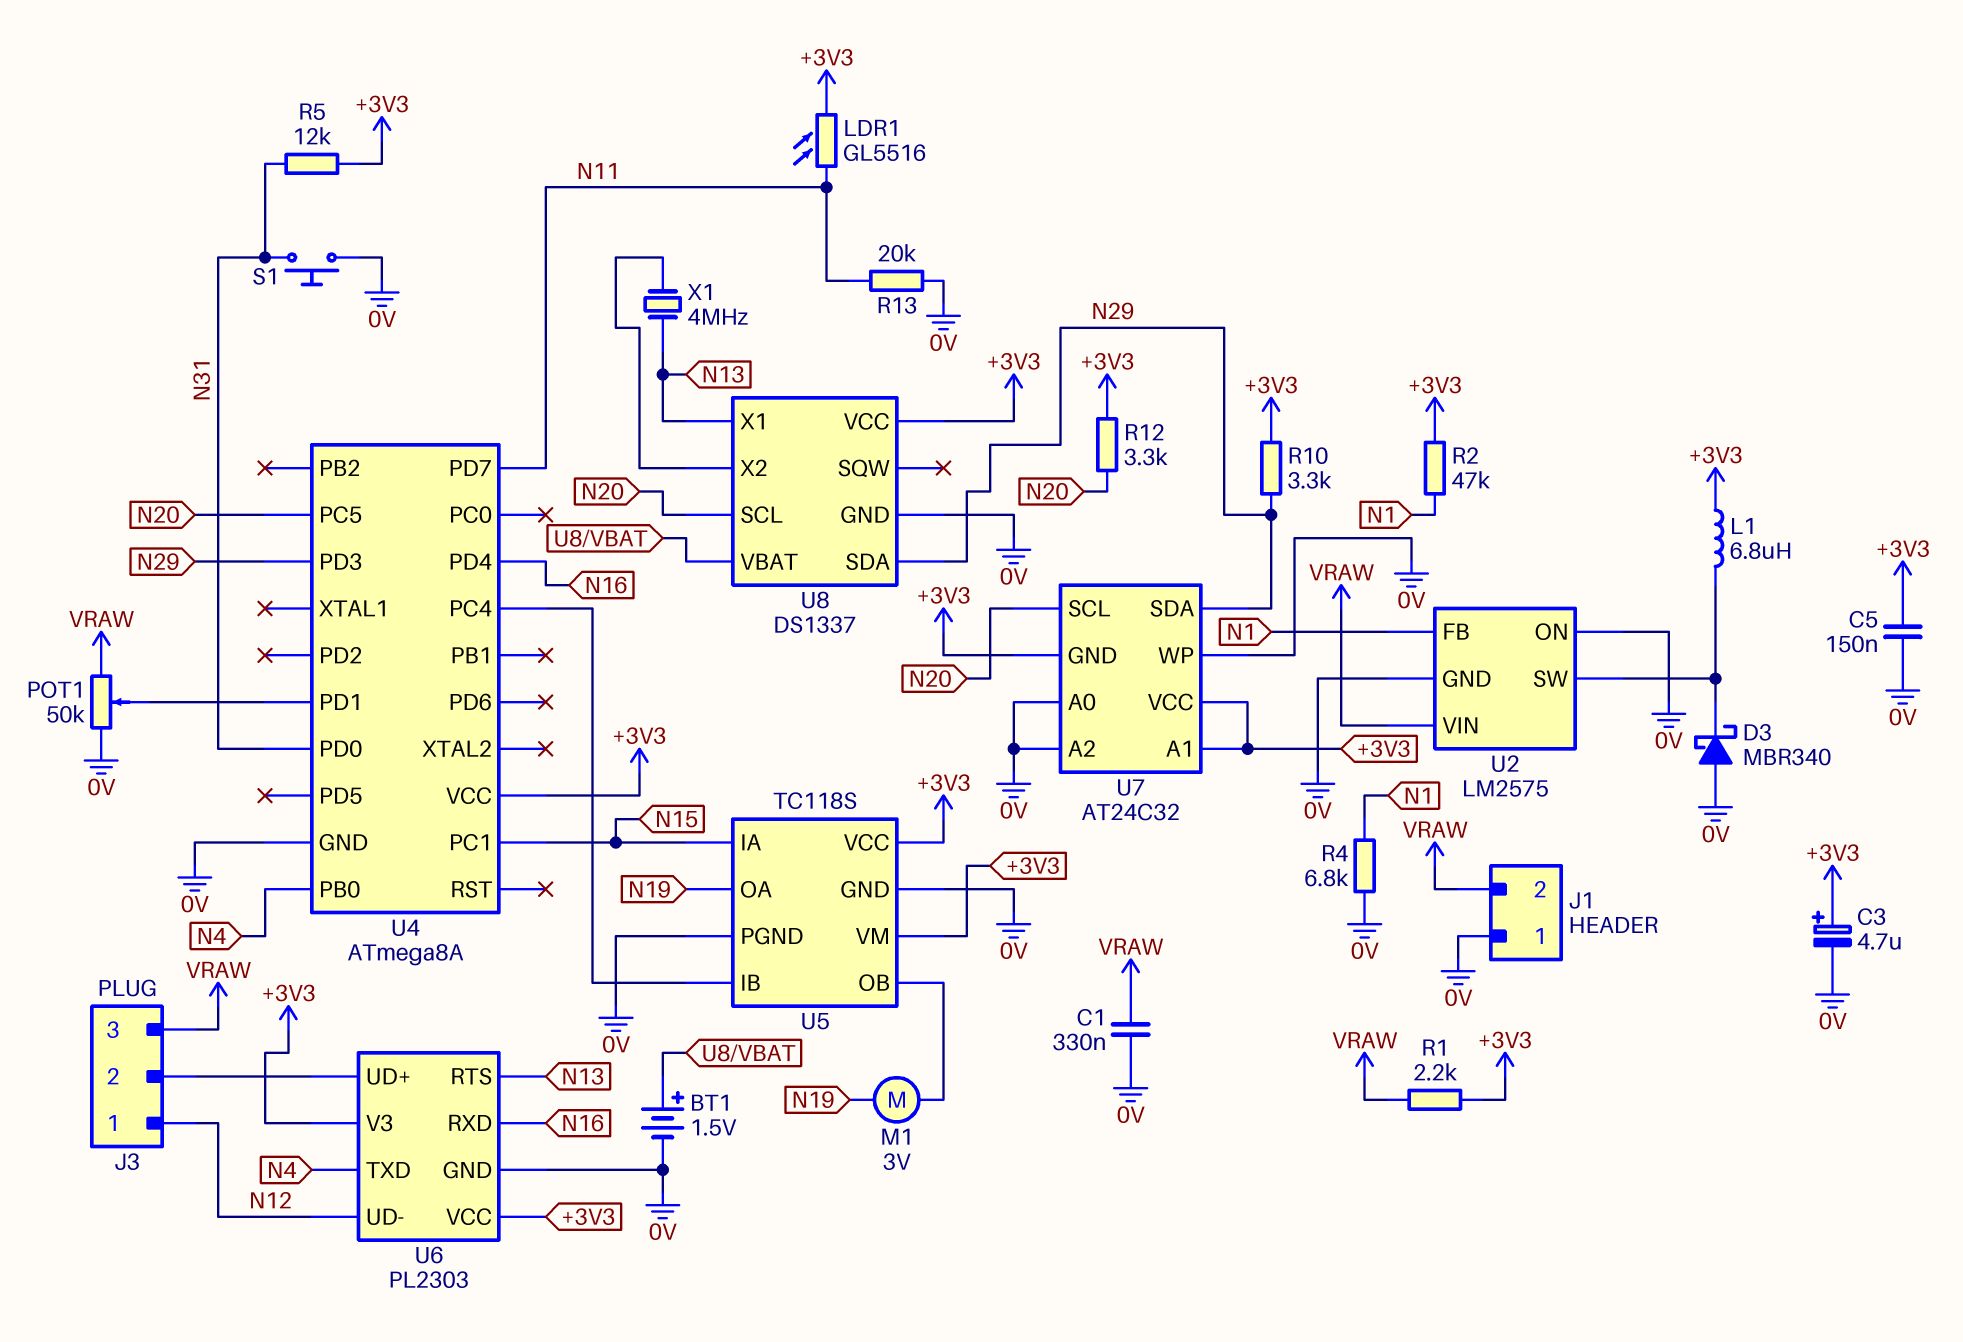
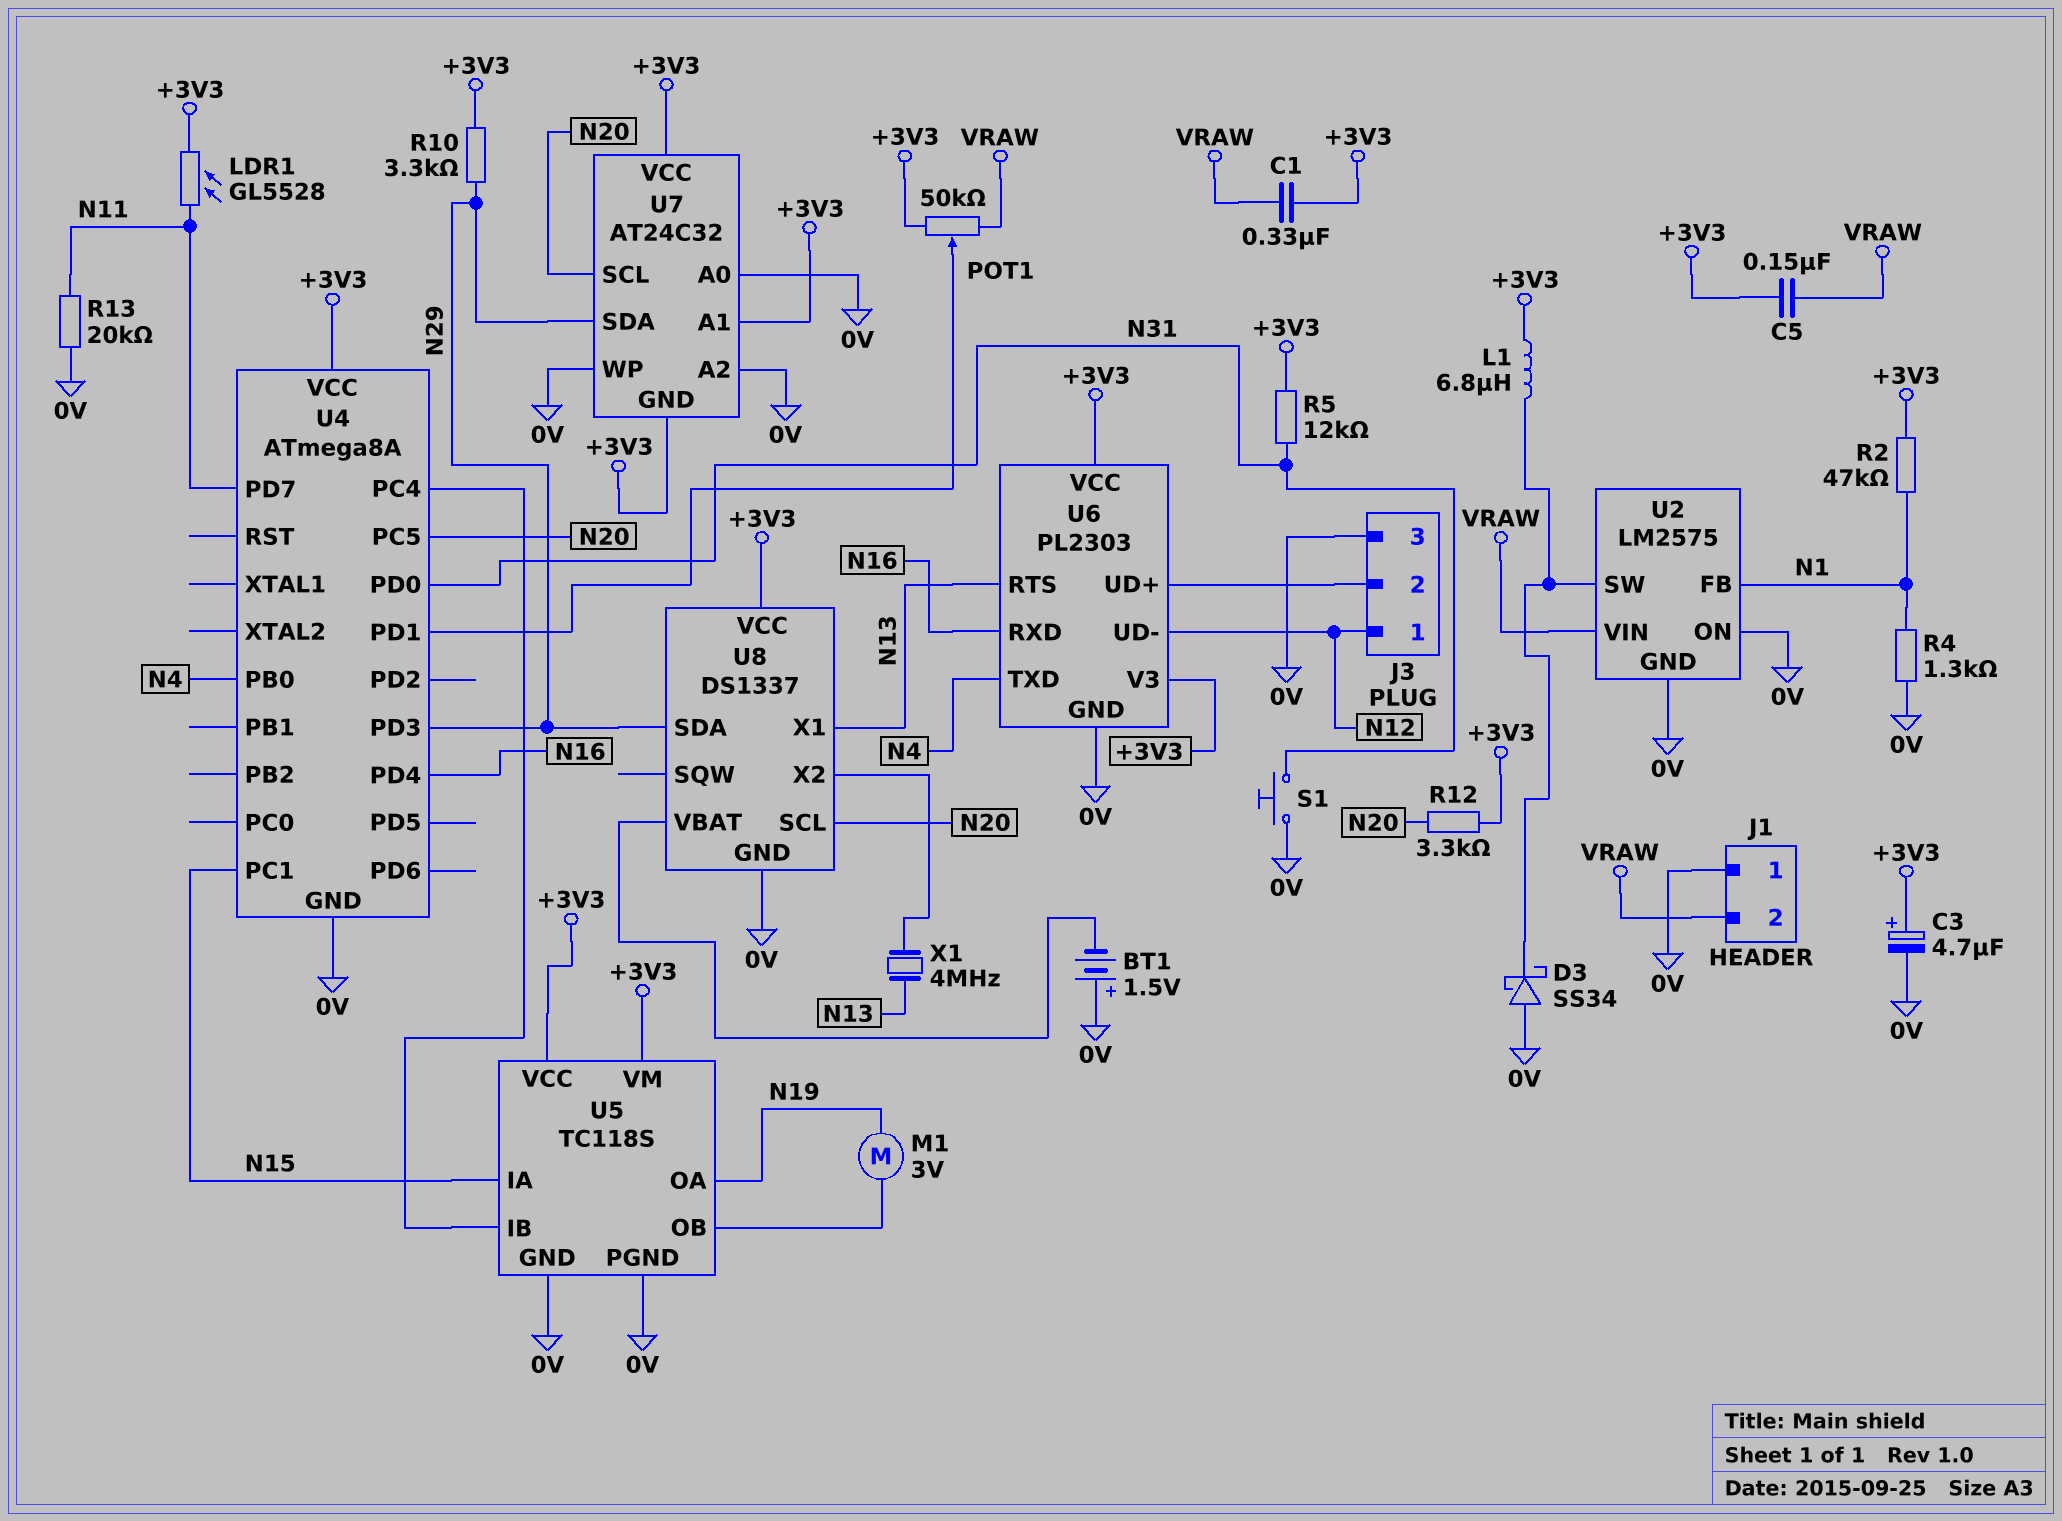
BT1: 1.5V (plus U8/VBAT, minus 0V) -> 1.5V (plus 0V, minus U8/VBAT)
C1: 330nF (0V, VRAW) -> 330nF (+3V3, VRAW)
C5: 150nF (+3V3, 0V) -> 150nF (+3V3, VRAW)
D3: schottky MBR340 (A 0V, K U2/SW) -> schottky SS34 (A 0V, K U2/SW)
J3 pin 3: VRAW -> 0V
LDR1: GL5516 (+3V3, N11) -> GL5528 (+3V3, N11)
POT1: 50k (0V, VRAW, wiper U4/PD1) -> 50k (+3V3, VRAW, wiper U4/PD1)
R1: 2.2k (+3V3, VRAW) -> none
R4: 6.8k (0V, N1) -> 1.3k (0V, N1)

